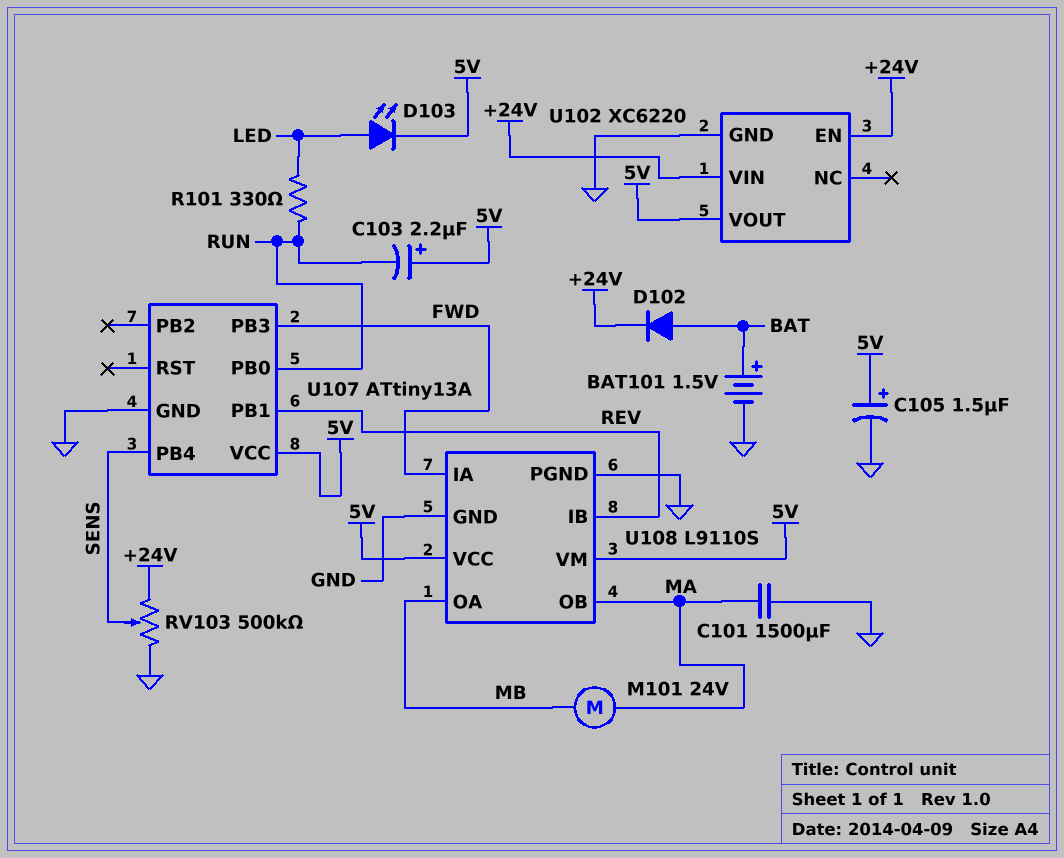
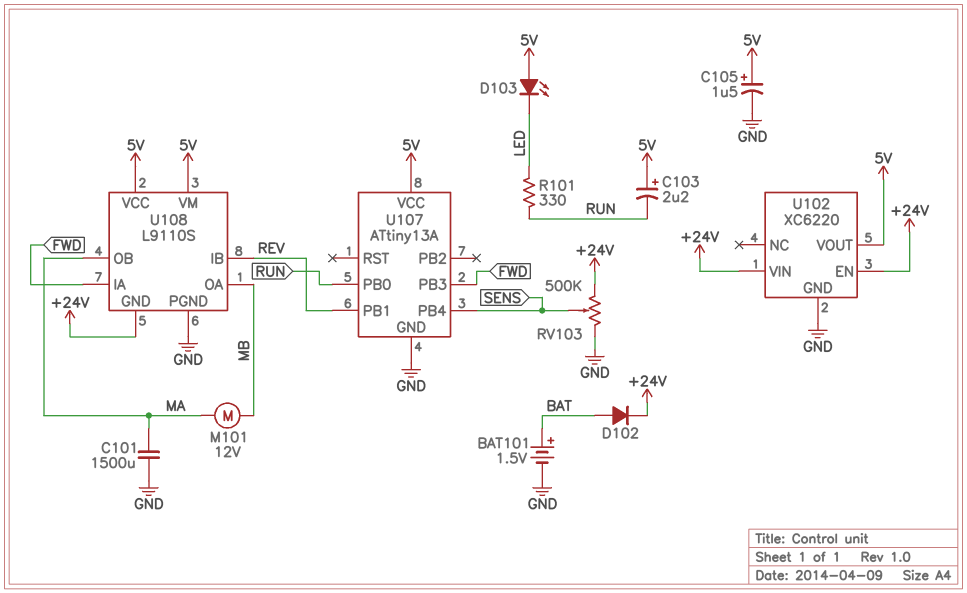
D103: LED (A LED, K 5V) -> LED (A 5V, K LED)
M101: motor 24V (MA, MB) -> motor 12V (MA, MB)
U108 pin GND: GND -> +24V

